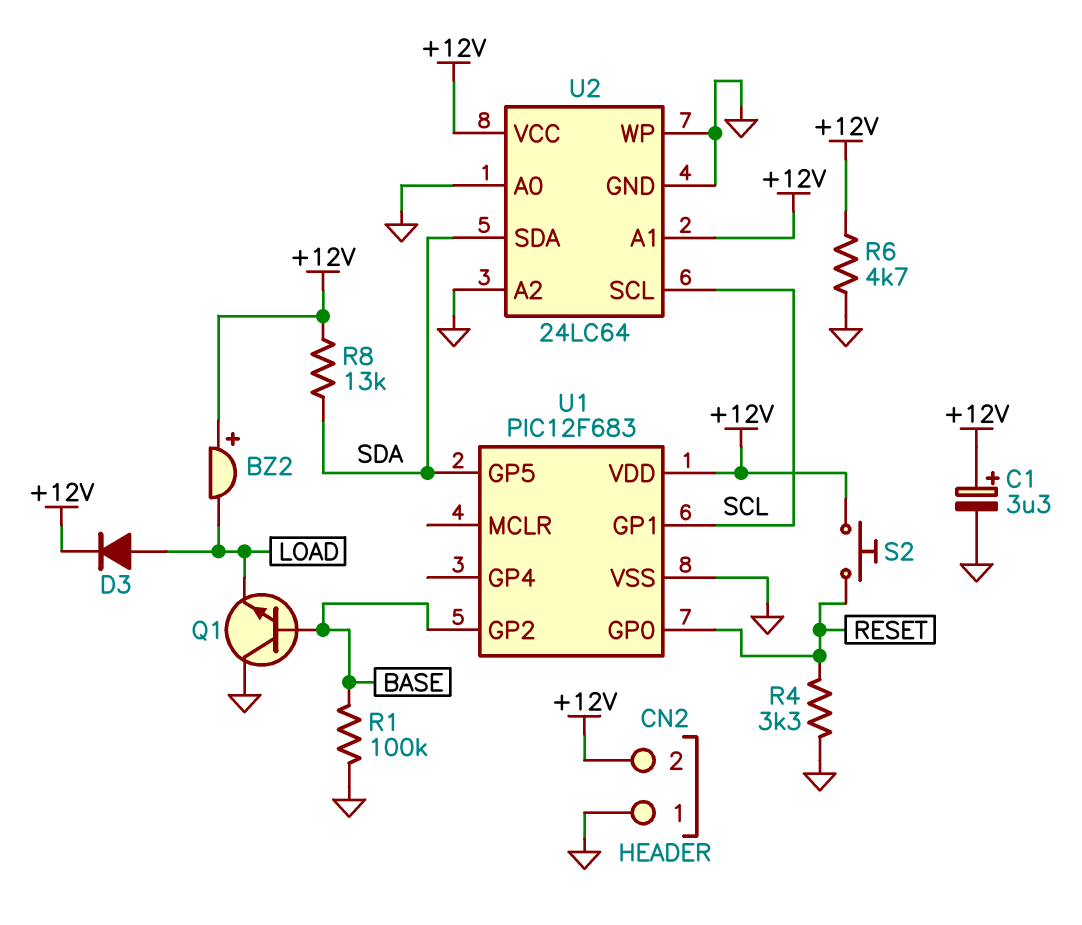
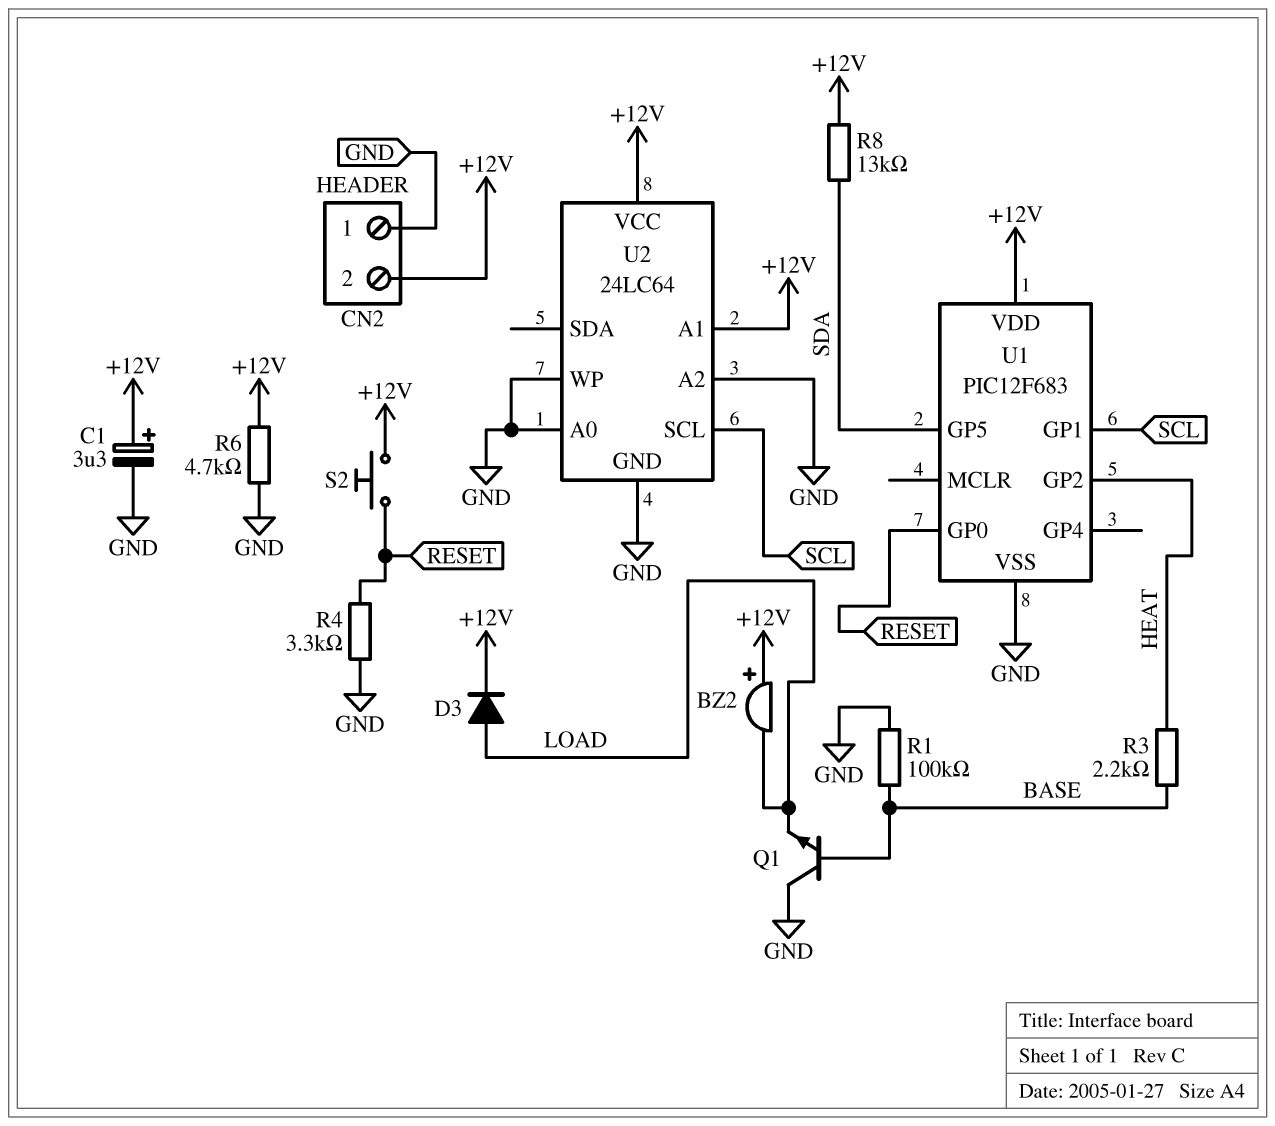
R3: none -> 2.2k (BASE, HEAT)
U1 pin GP2: BASE -> HEAT
U2 pin SDA: SDA -> none

